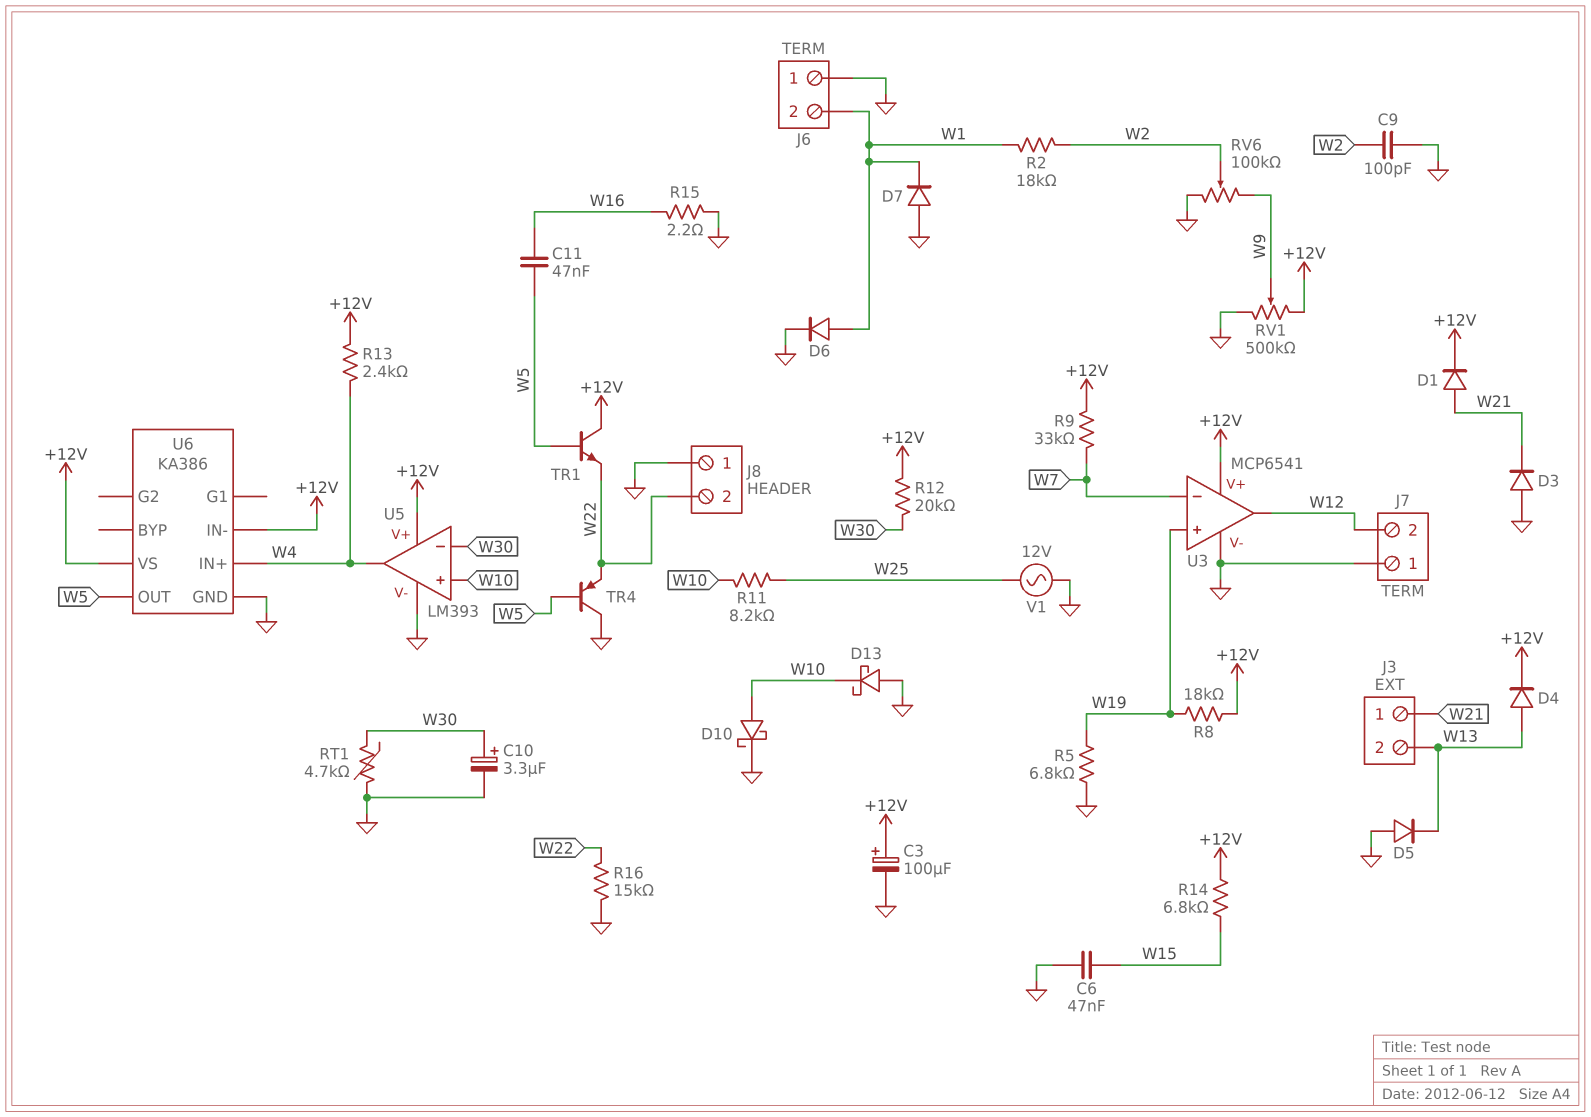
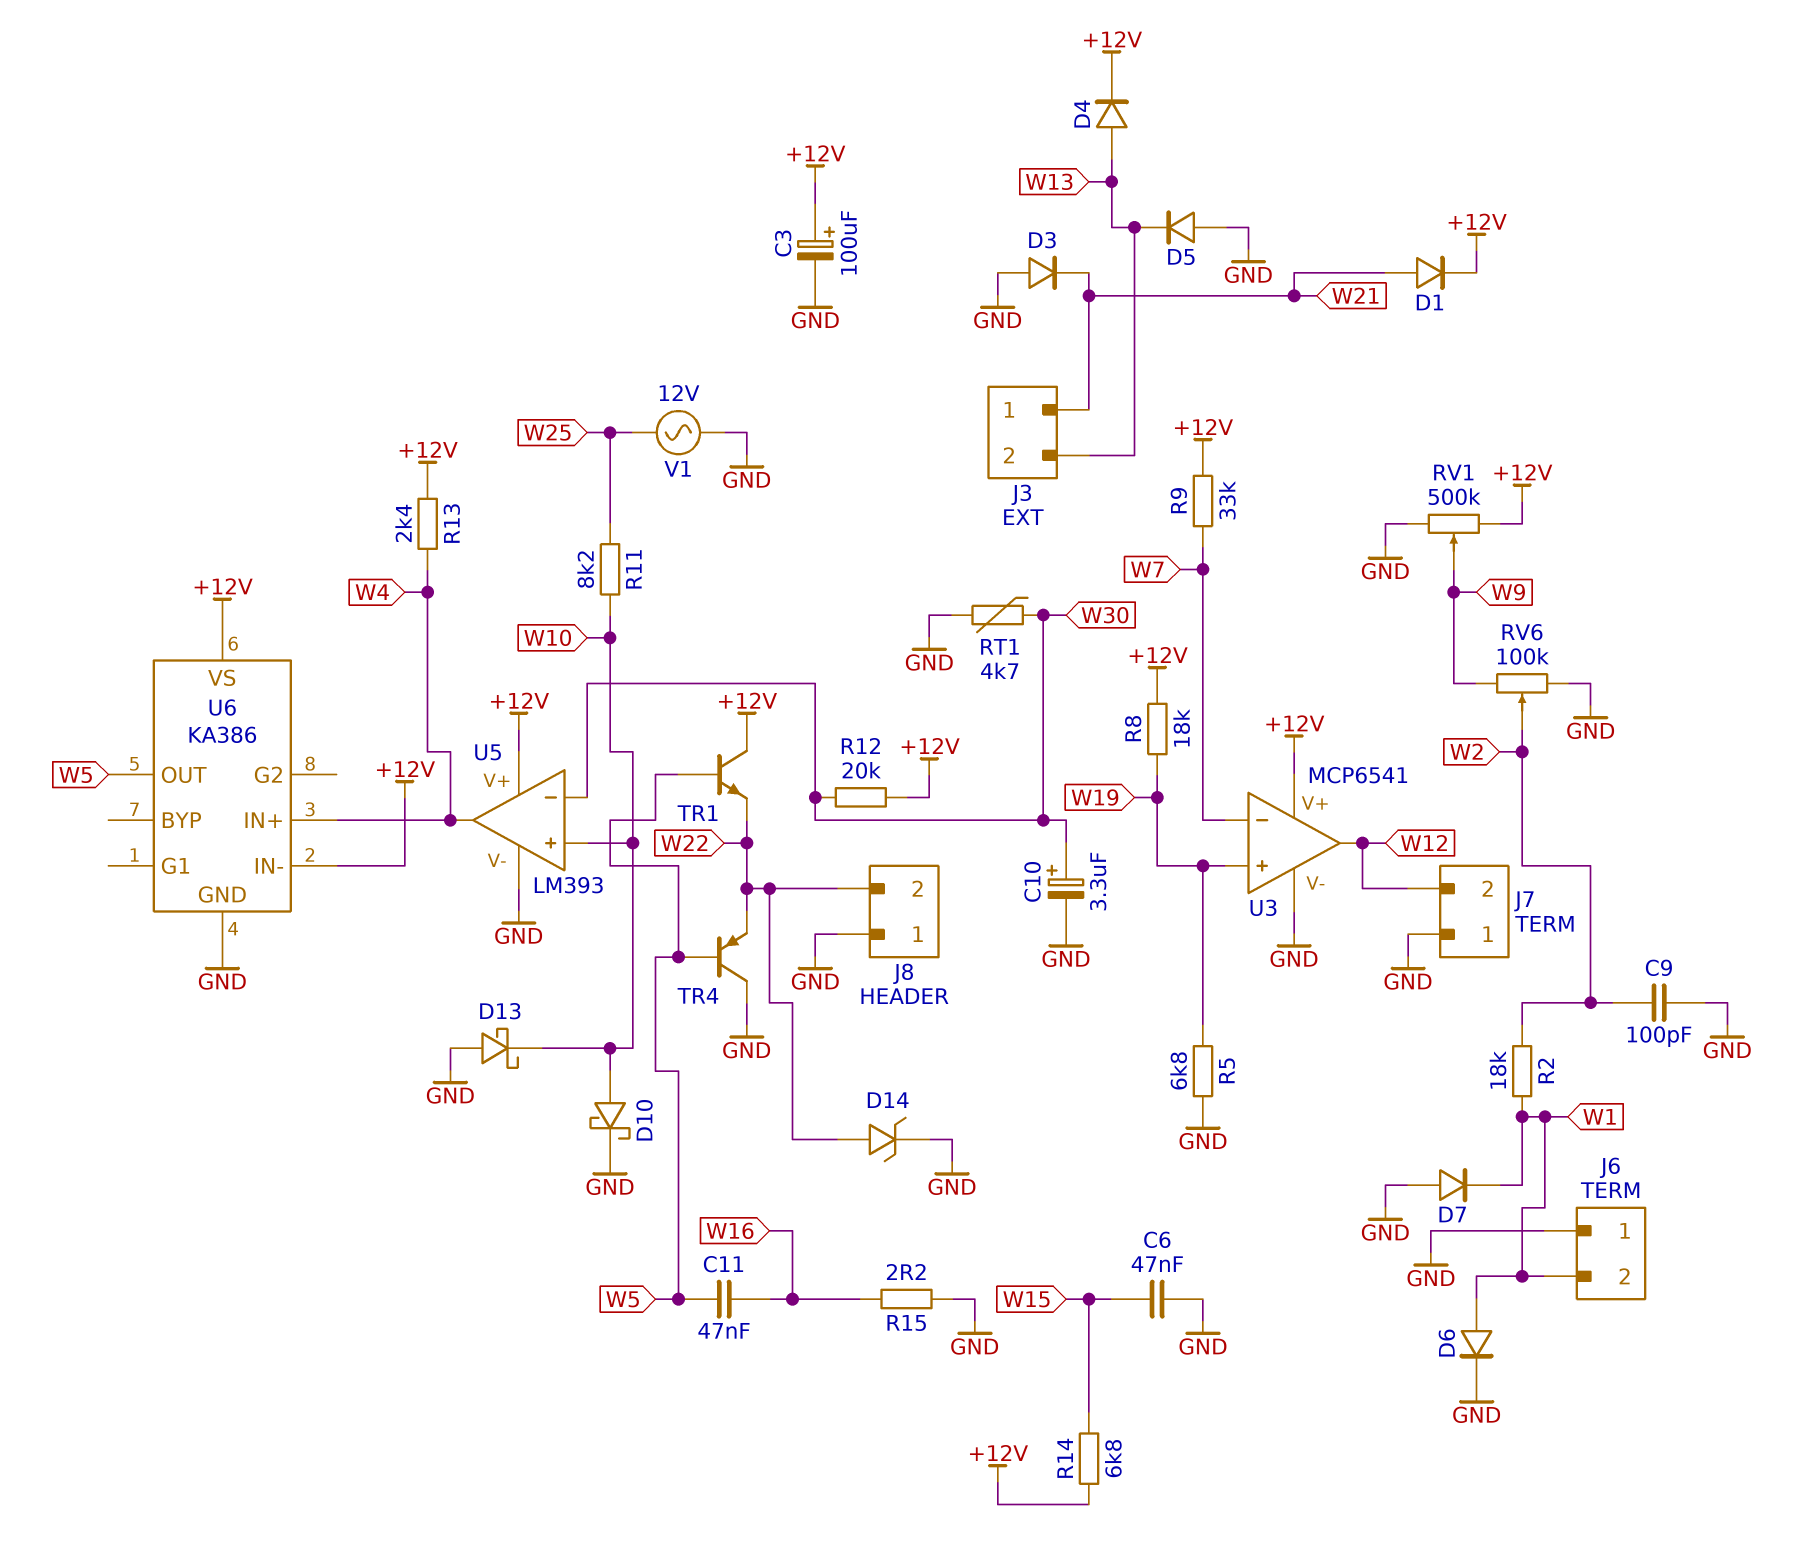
D14: none -> zener (A W22, K GND)
R16: 15k (GND, W22) -> none

